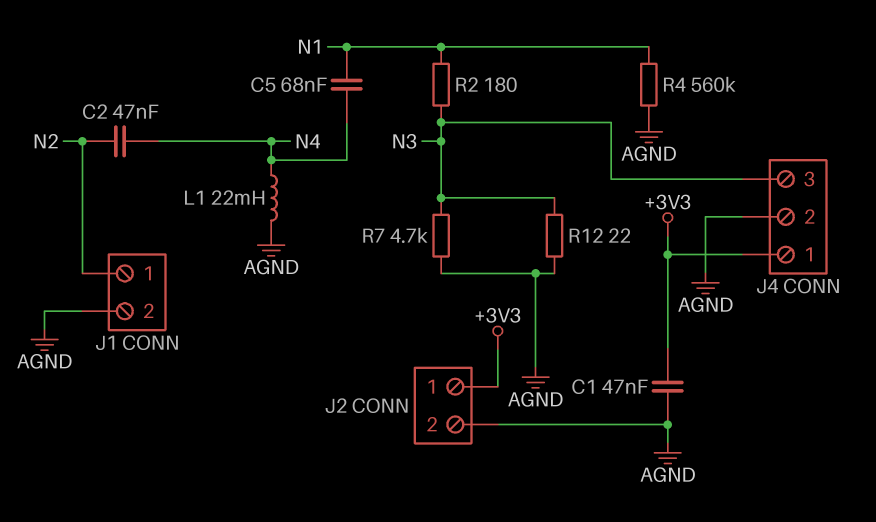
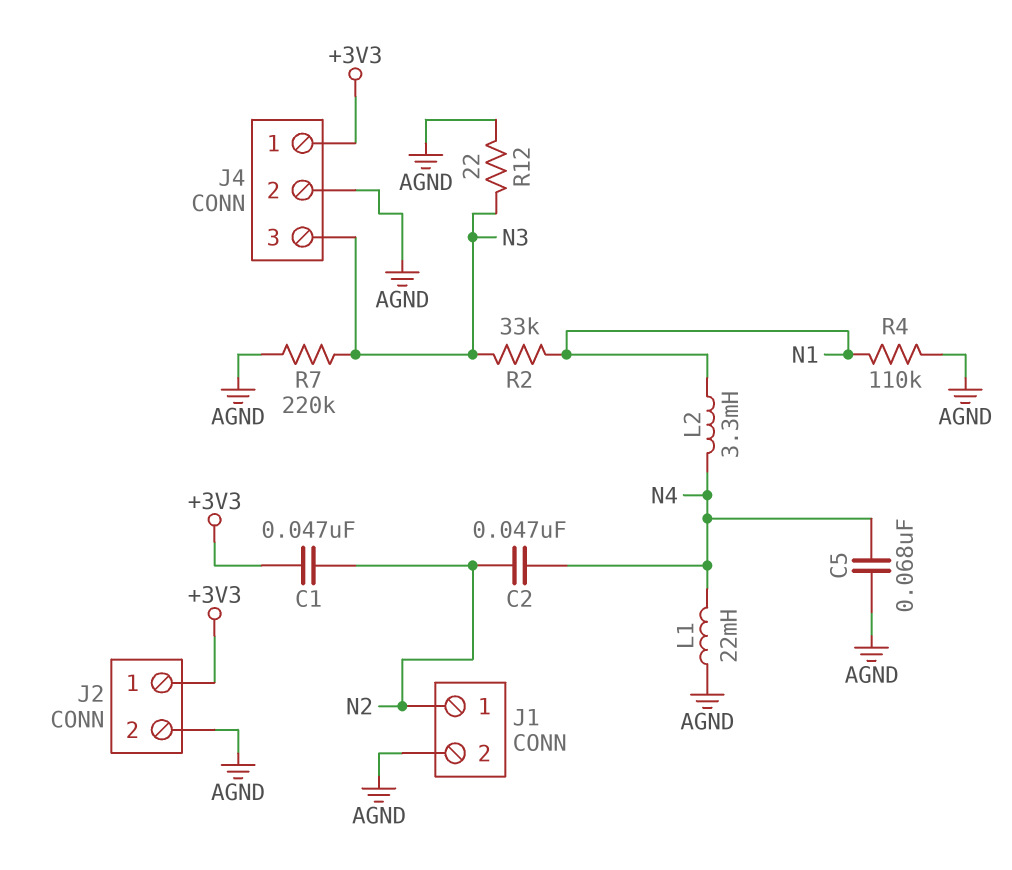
C1: 47nF (+3V3, AGND) -> 47nF (+3V3, N2)
C5: 68nF (N1, N4) -> 68nF (AGND, N4)
L2: none -> 3.3mH (N1, N4)
R2: 180 (N1, N3) -> 33k (N1, N3)
R4: 560k (AGND, N1) -> 110k (AGND, N1)
R7: 4.7k (AGND, N3) -> 220k (AGND, N3)

